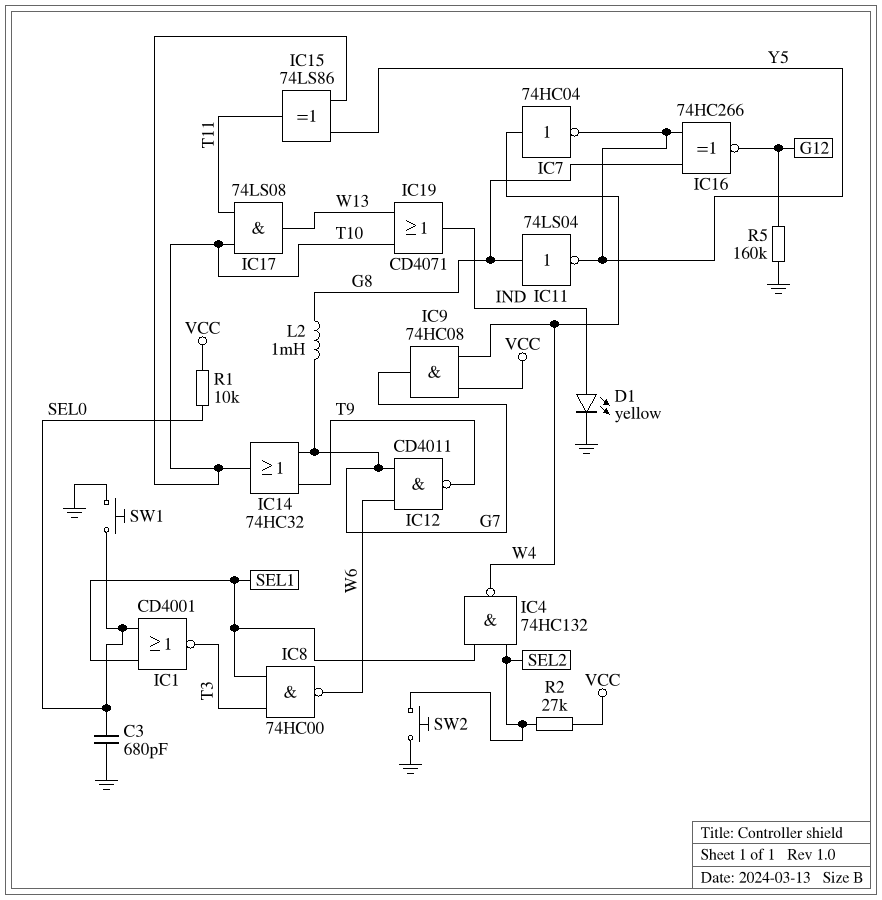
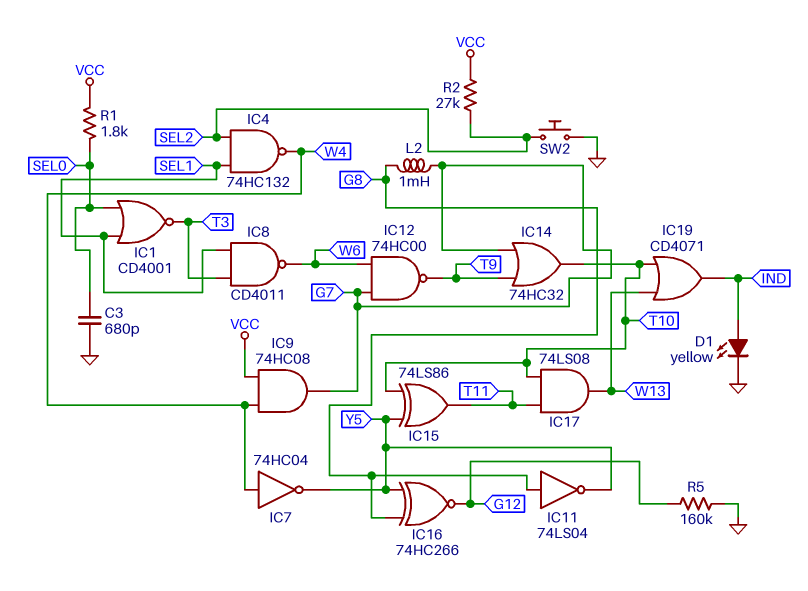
IC8: NAND 74HC00 (in SEL1, in T3, out W6) -> NAND CD4011 (in SEL1, in T3, out W6)
IC12: NAND CD4011 (in G7, in W6, out T9) -> NAND 74HC00 (in G7, in W6, out T9)
R1: 10k (SEL0, VCC) -> 1.8k (SEL0, VCC)
SW1: button (GND, SEL0) -> none

